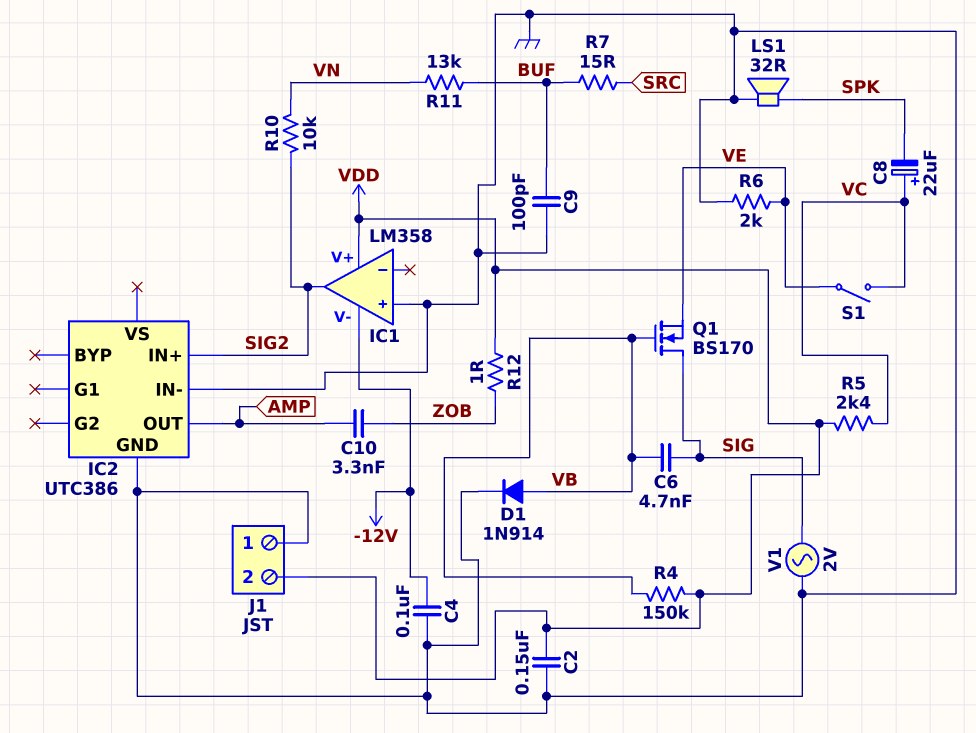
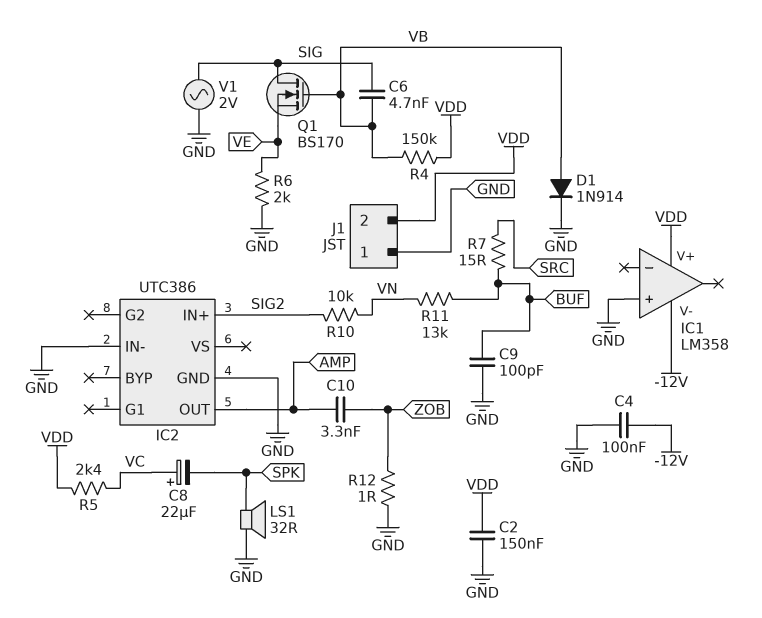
IC1 pin out: SIG2 -> none
R12: 1 (VDD, ZOB) -> 1 (GND, ZOB)
S1: switch (VC, VE) -> none

